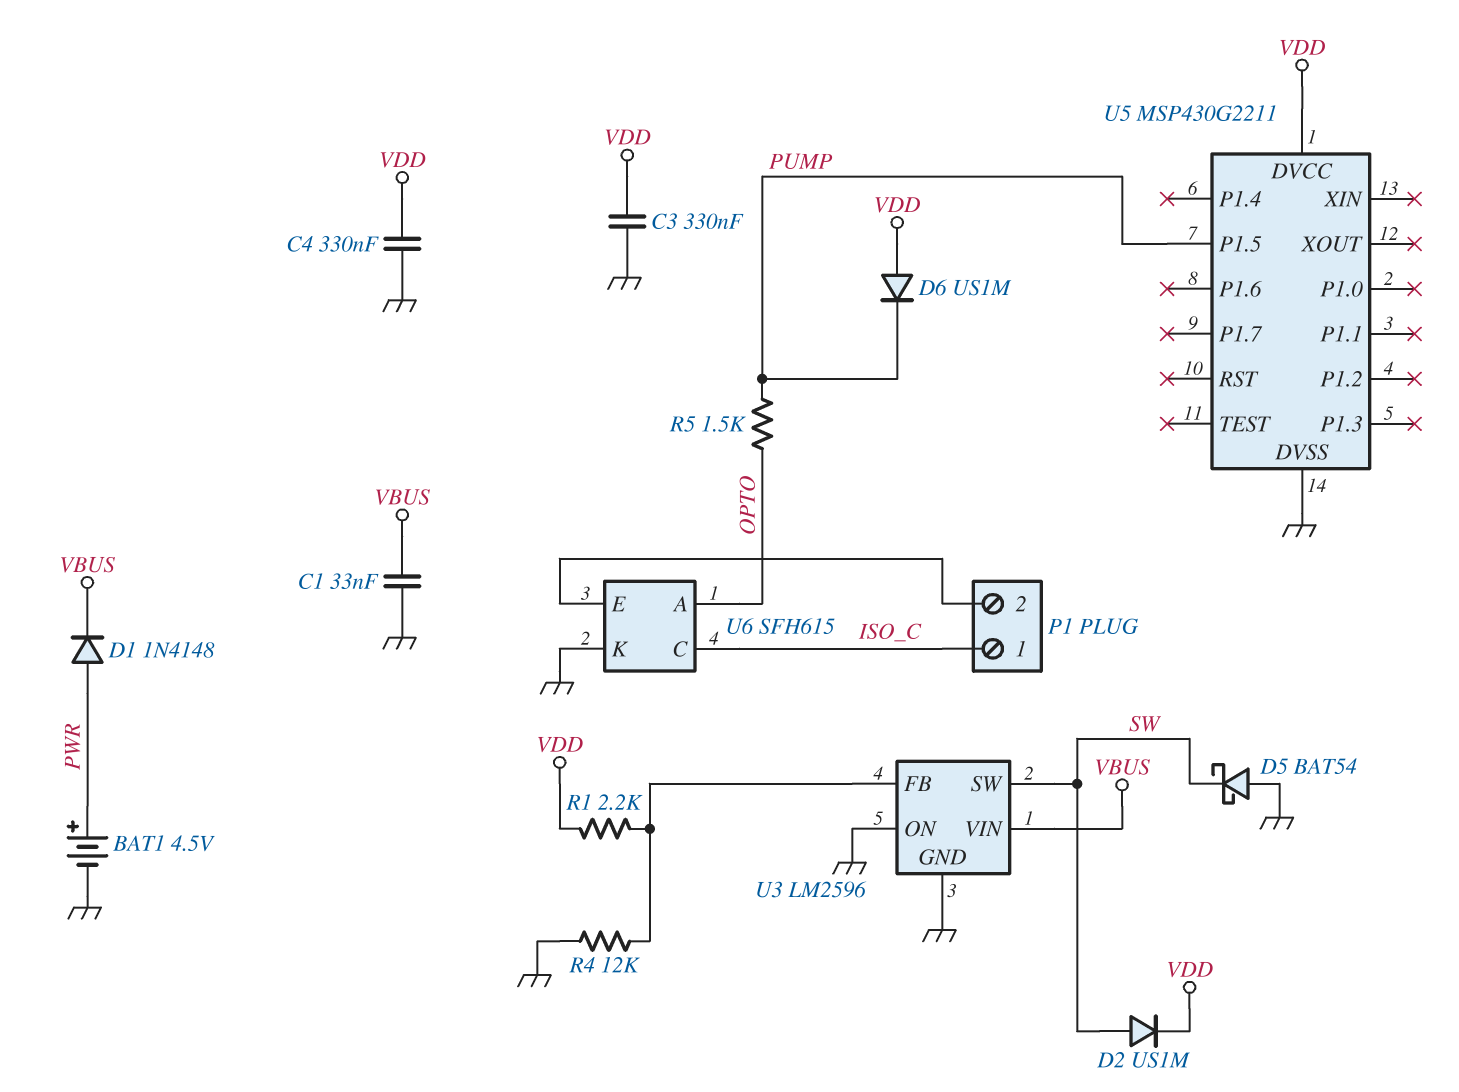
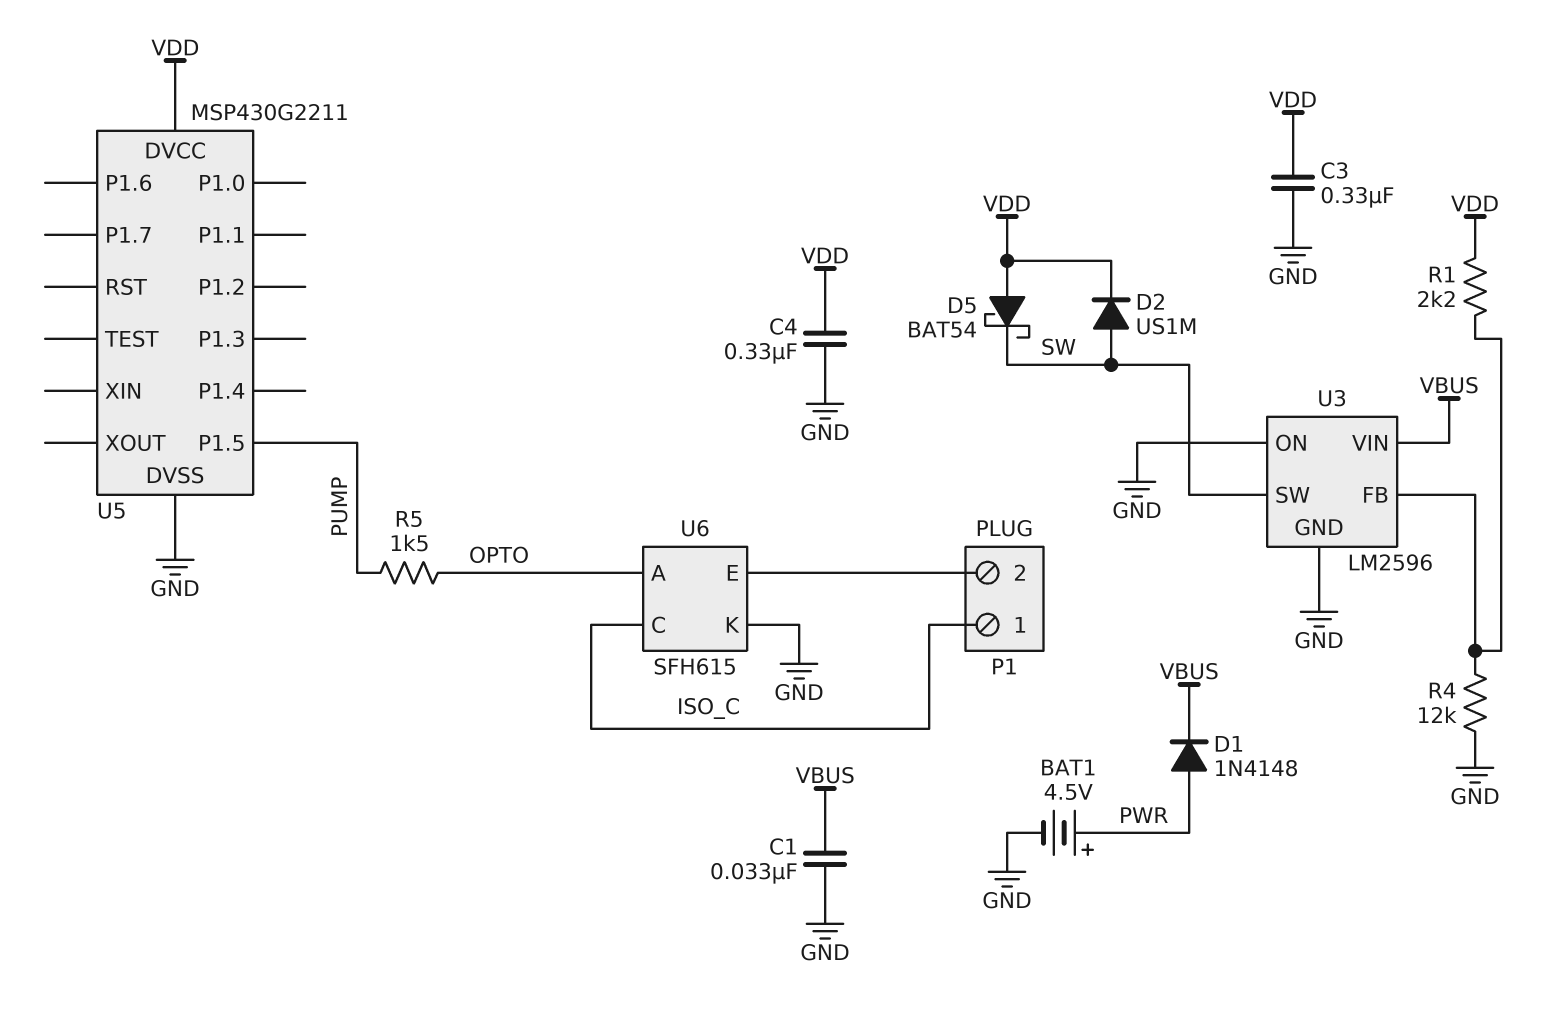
D5: schottky BAT54 (A GND, K SW) -> schottky BAT54 (A VDD, K SW)
D6: diode US1M (A VDD, K PUMP) -> none

